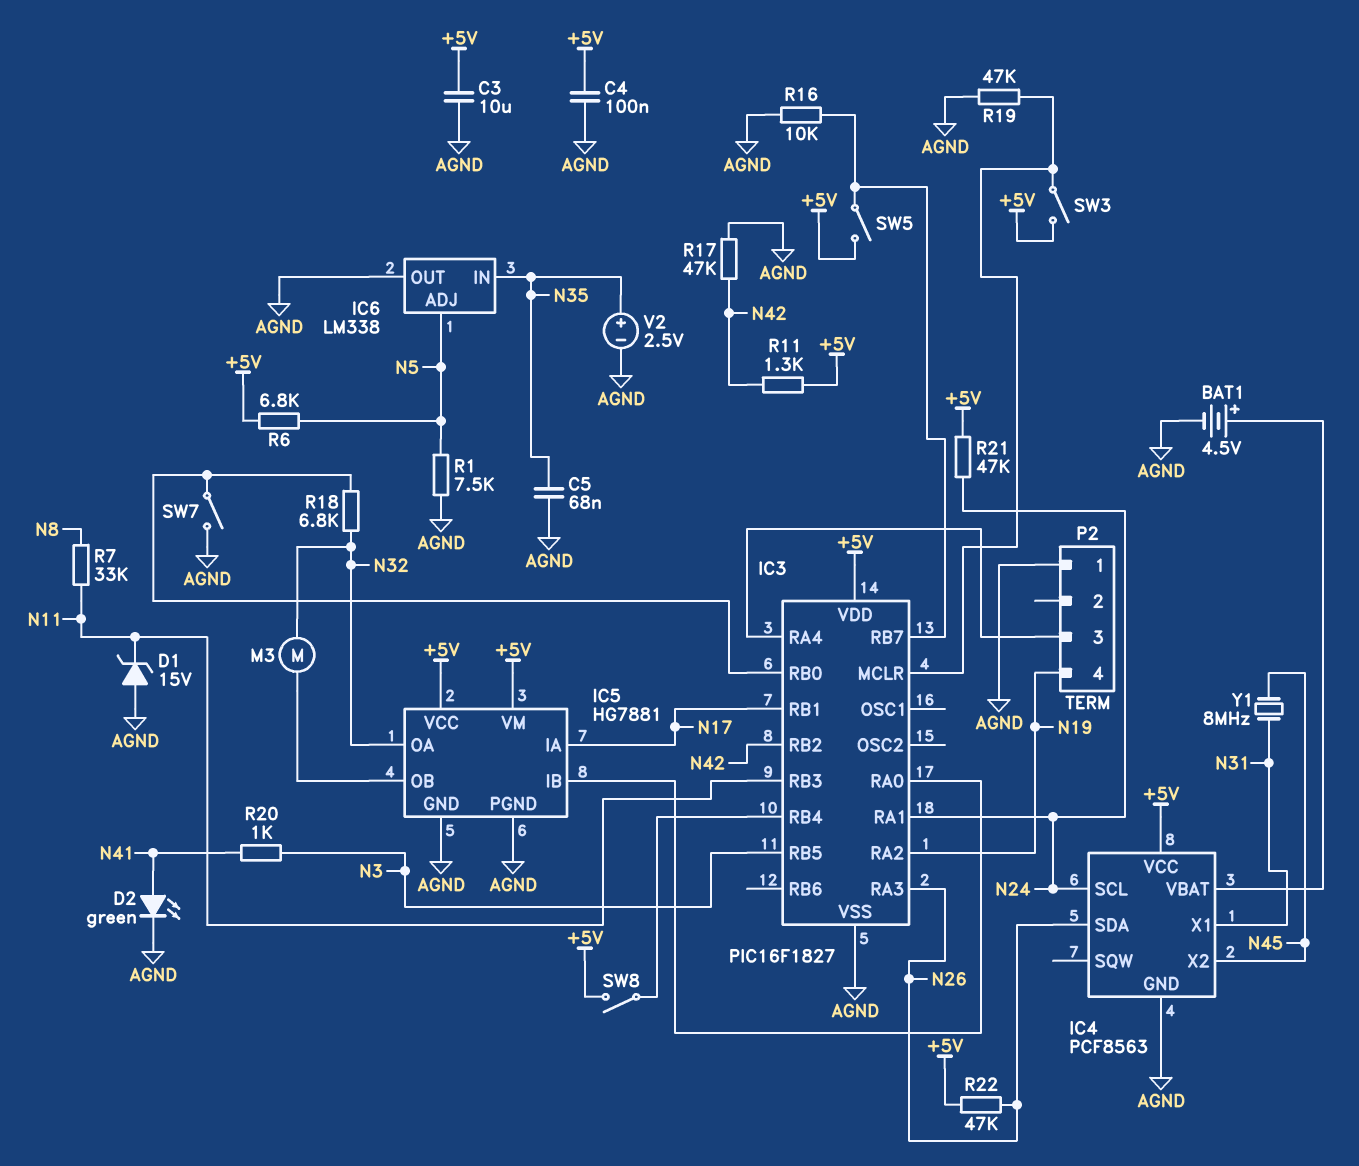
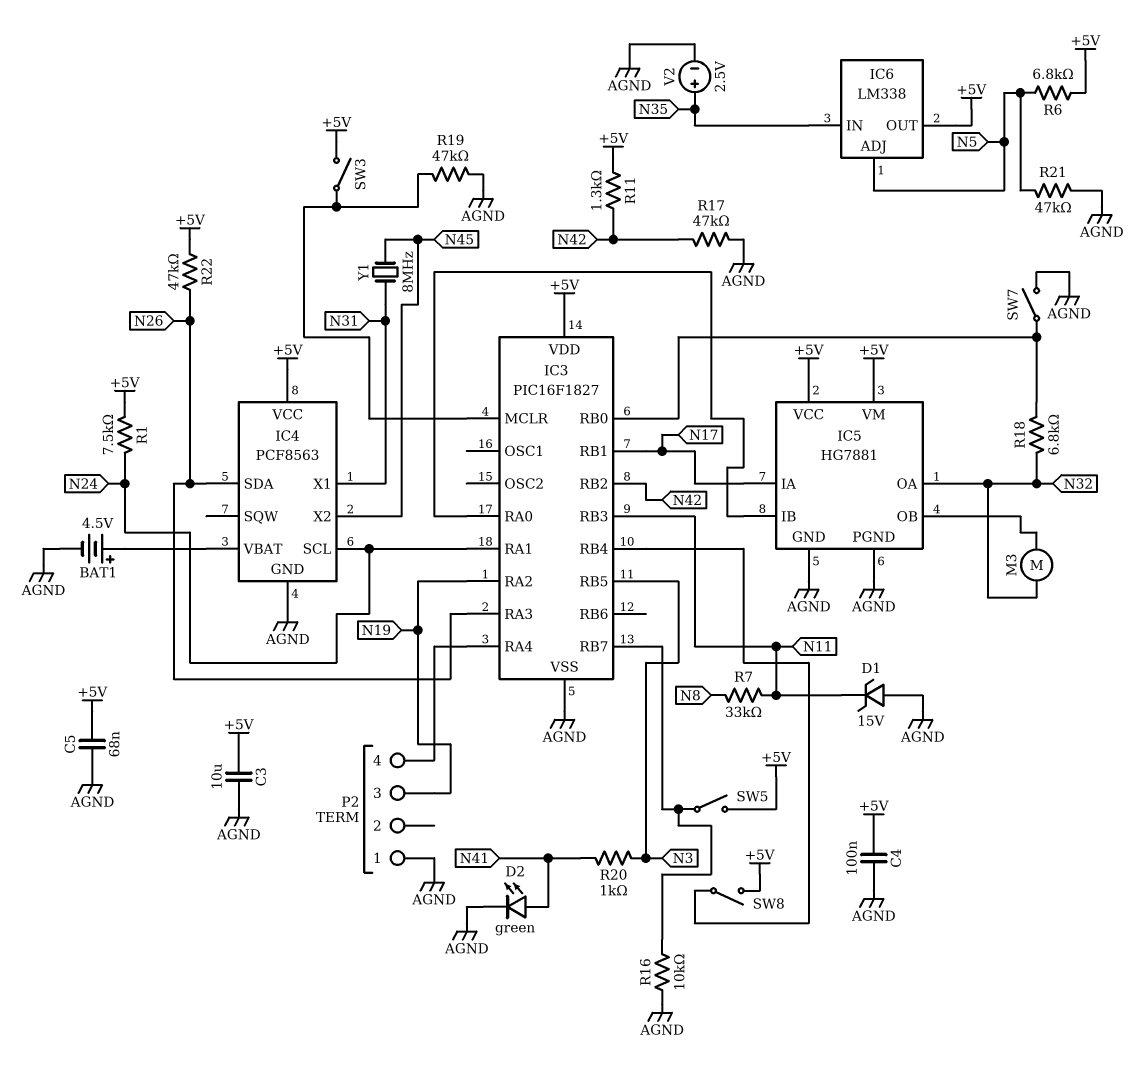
C5: 68nF (AGND, N35) -> 68nF (+5V, AGND)
IC6 pin OUT: AGND -> +5V
P2 pin 3: IC3/RA4 -> N19
P2 pin 4: N19 -> IC3/RA4
R1: 7.5k (AGND, N5) -> 7.5k (+5V, N24)
R21: 47k (+5V, N24) -> 47k (AGND, N5)

